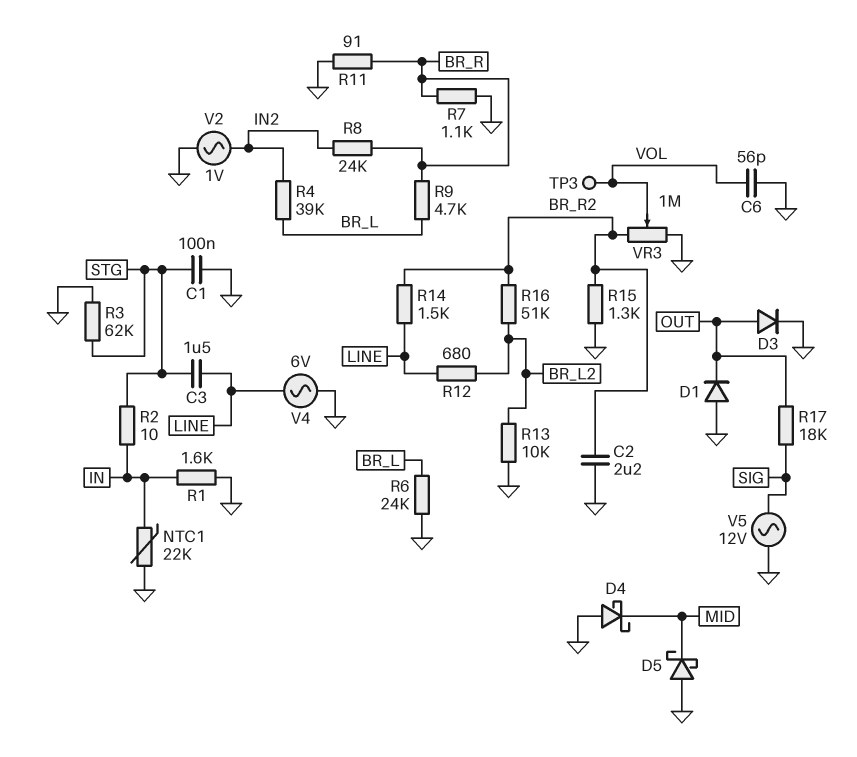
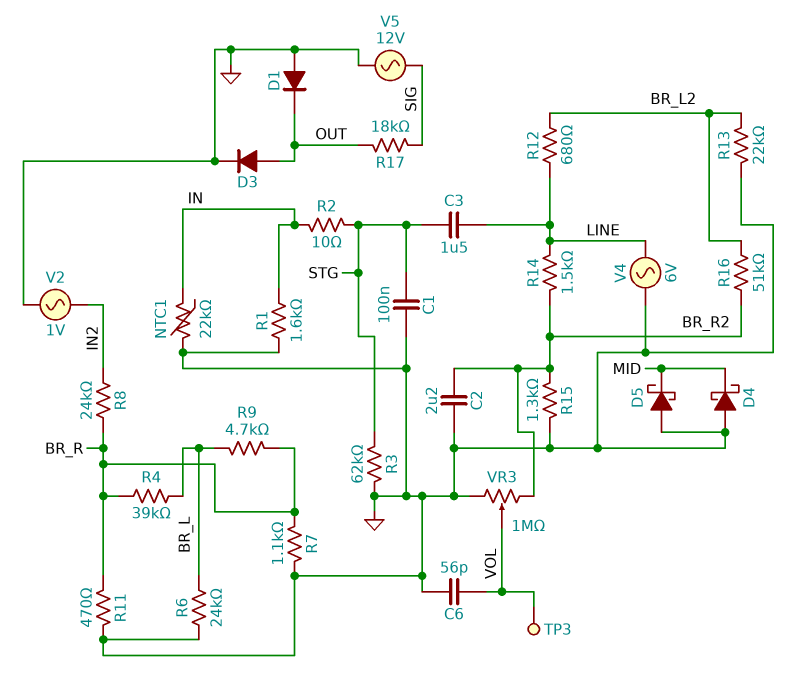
R4: 39k (BR_L, IN2) -> 39k (BR_L, BR_R)
R11: 91 (BR_R, GND) -> 470 (BR_R, GND)
R13: 10k (BR_L2, GND) -> 22k (BR_L2, GND)

